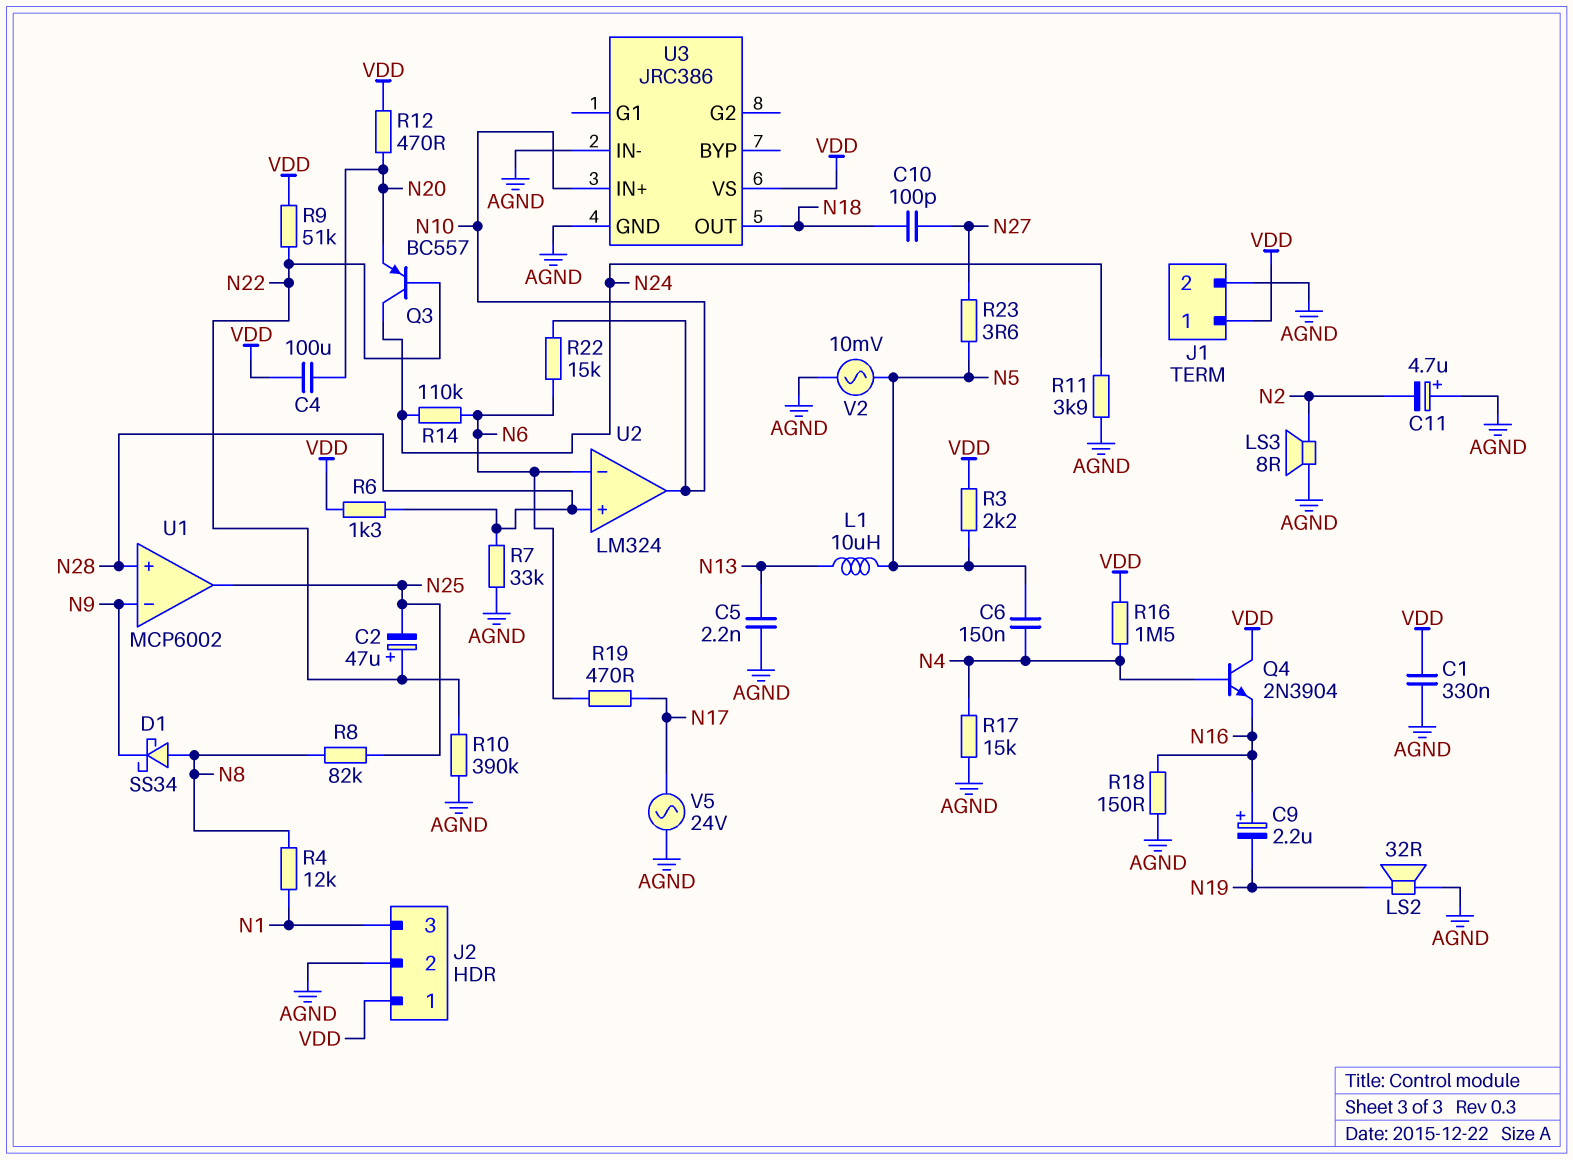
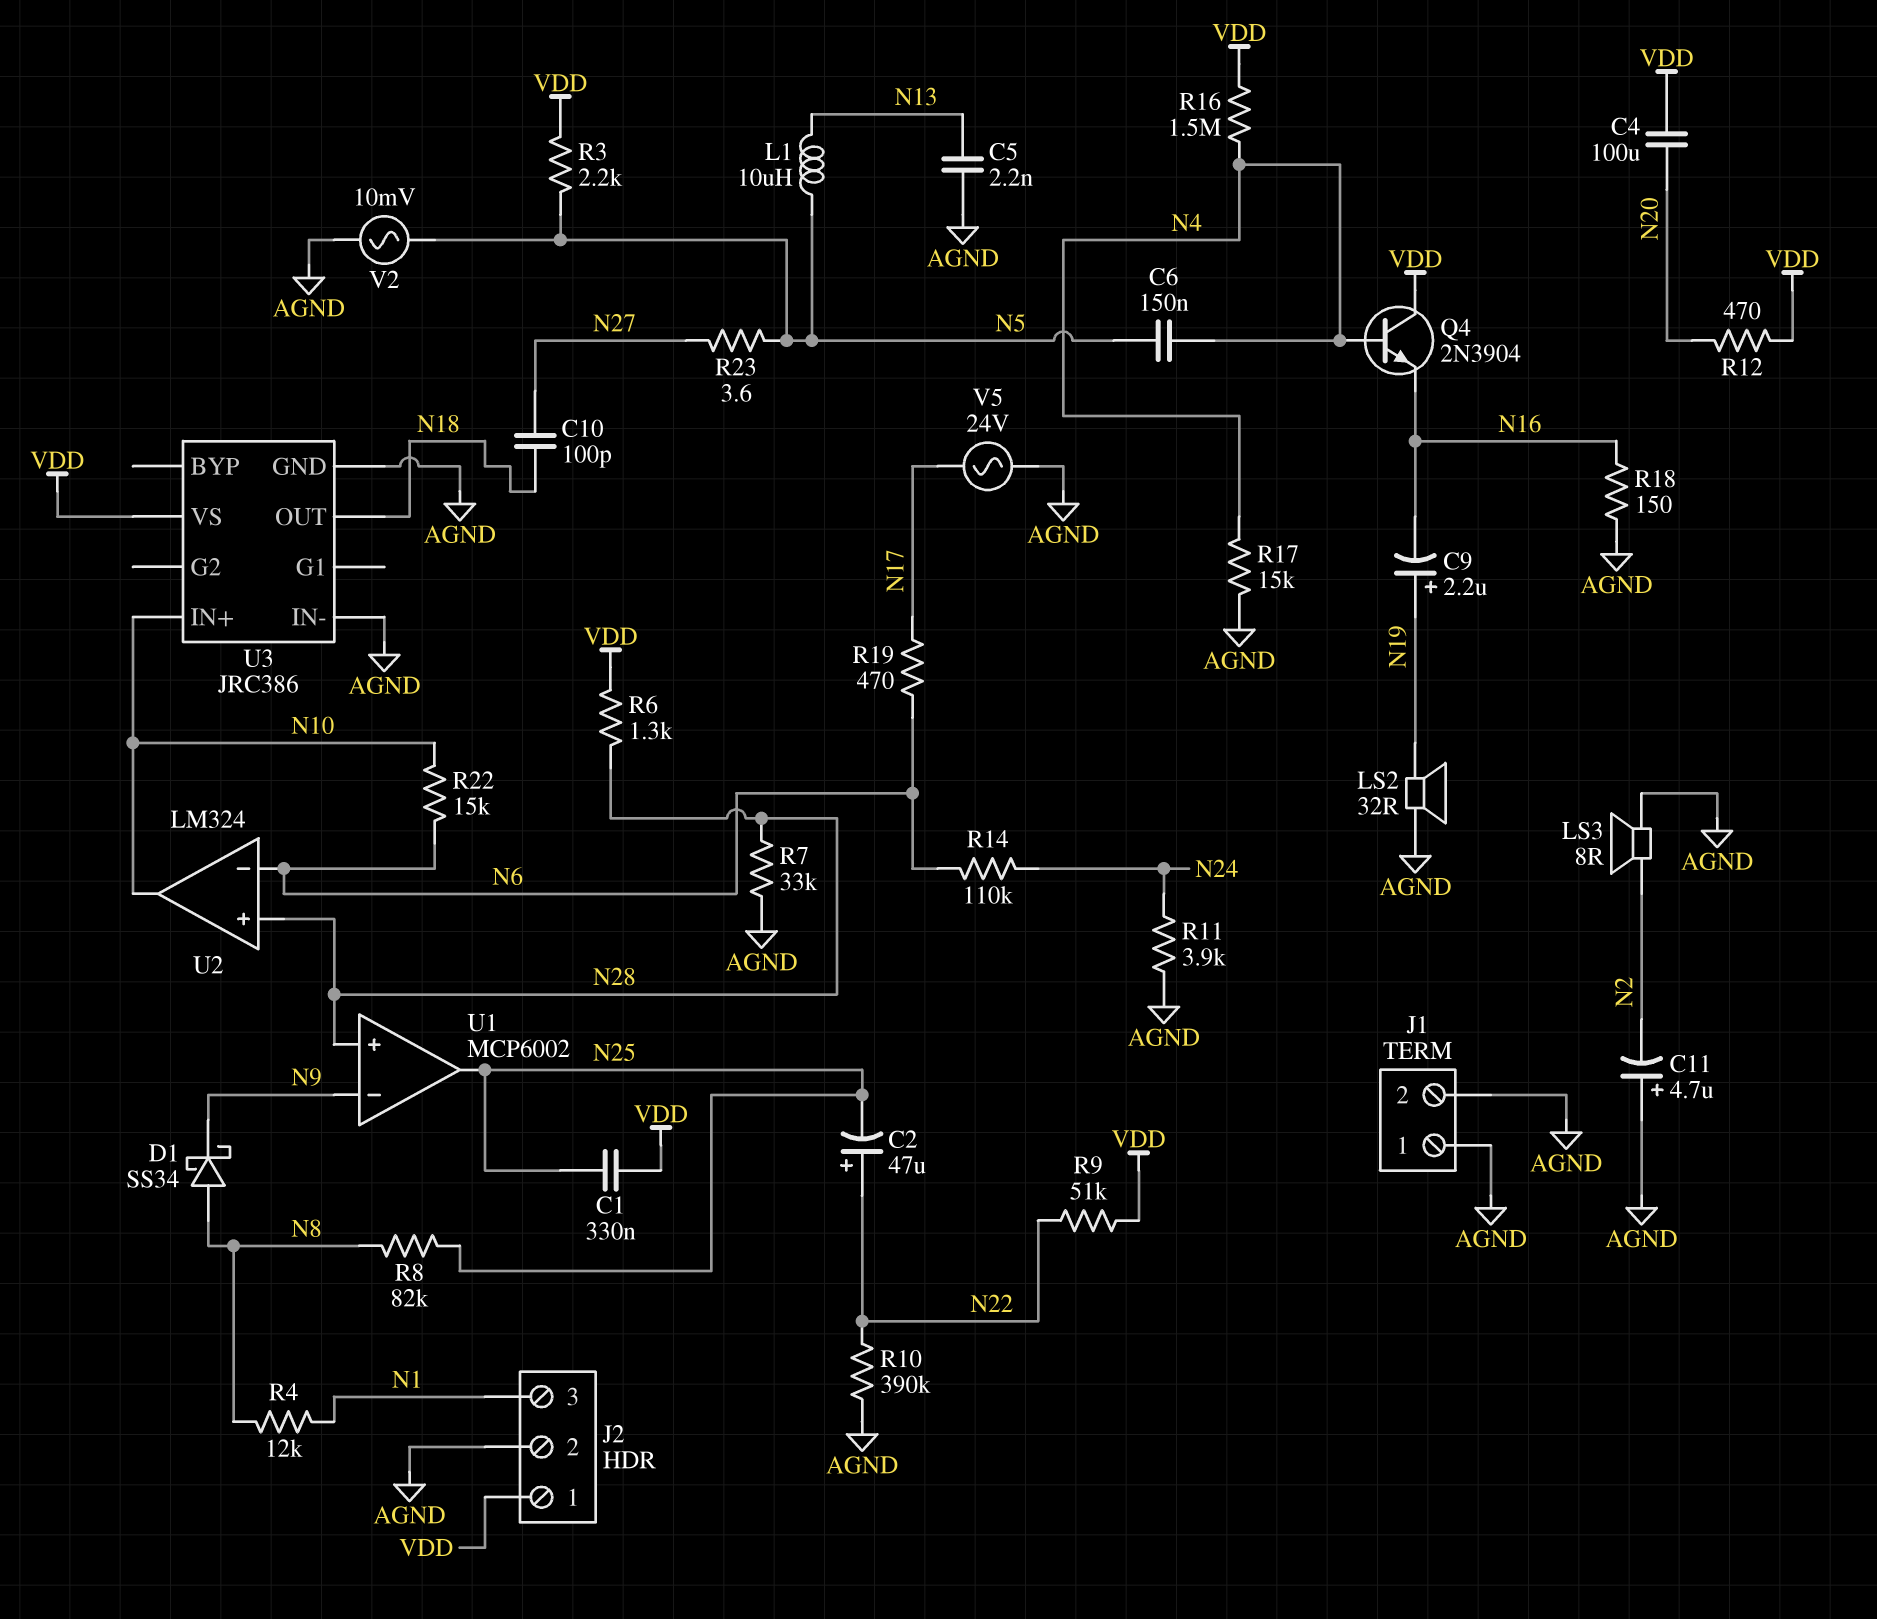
C1: 330nF (AGND, VDD) -> 330nF (N25, VDD)
C9: 2.2uF (plus N16, minus N19) -> 2.2uF (plus N19, minus N16)
J1 pin 1: VDD -> AGND
Q3: PNP BC557 (B N22, C N24, E N20) -> none

